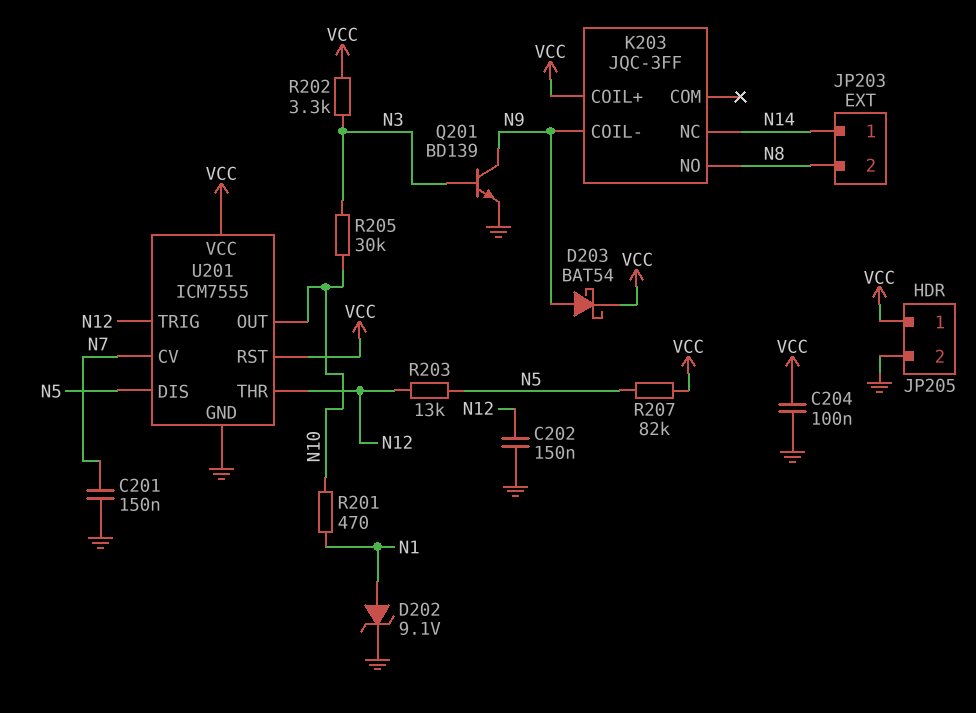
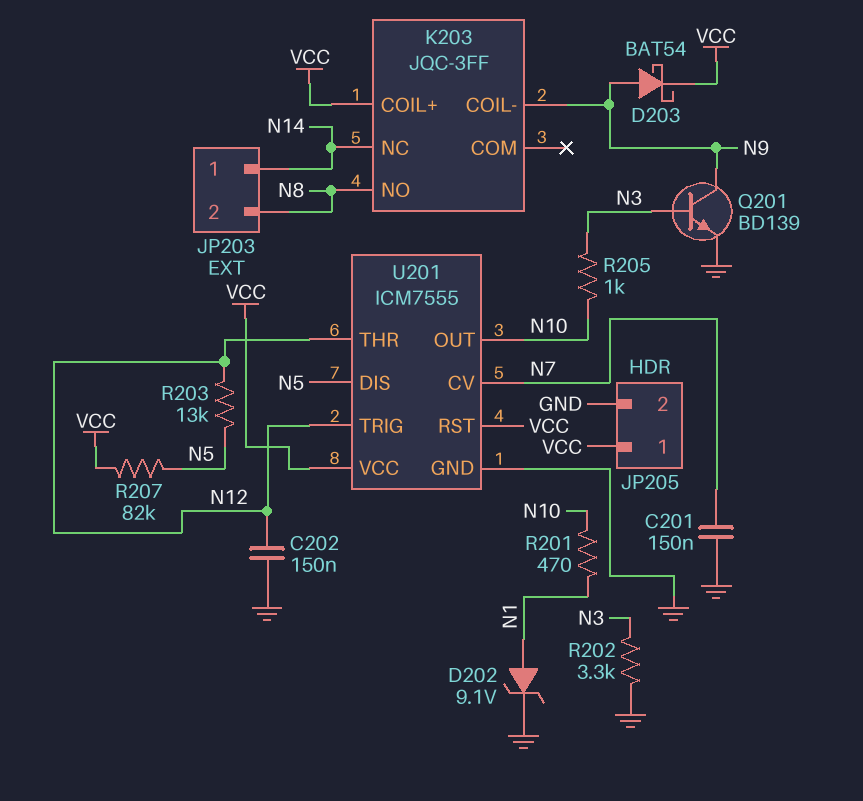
C204: 100nF (GND, VCC) -> none
R202: 3.3k (N3, VCC) -> 3.3k (GND, N3)
R205: 30k (N3, N10) -> 1k (N3, N10)

